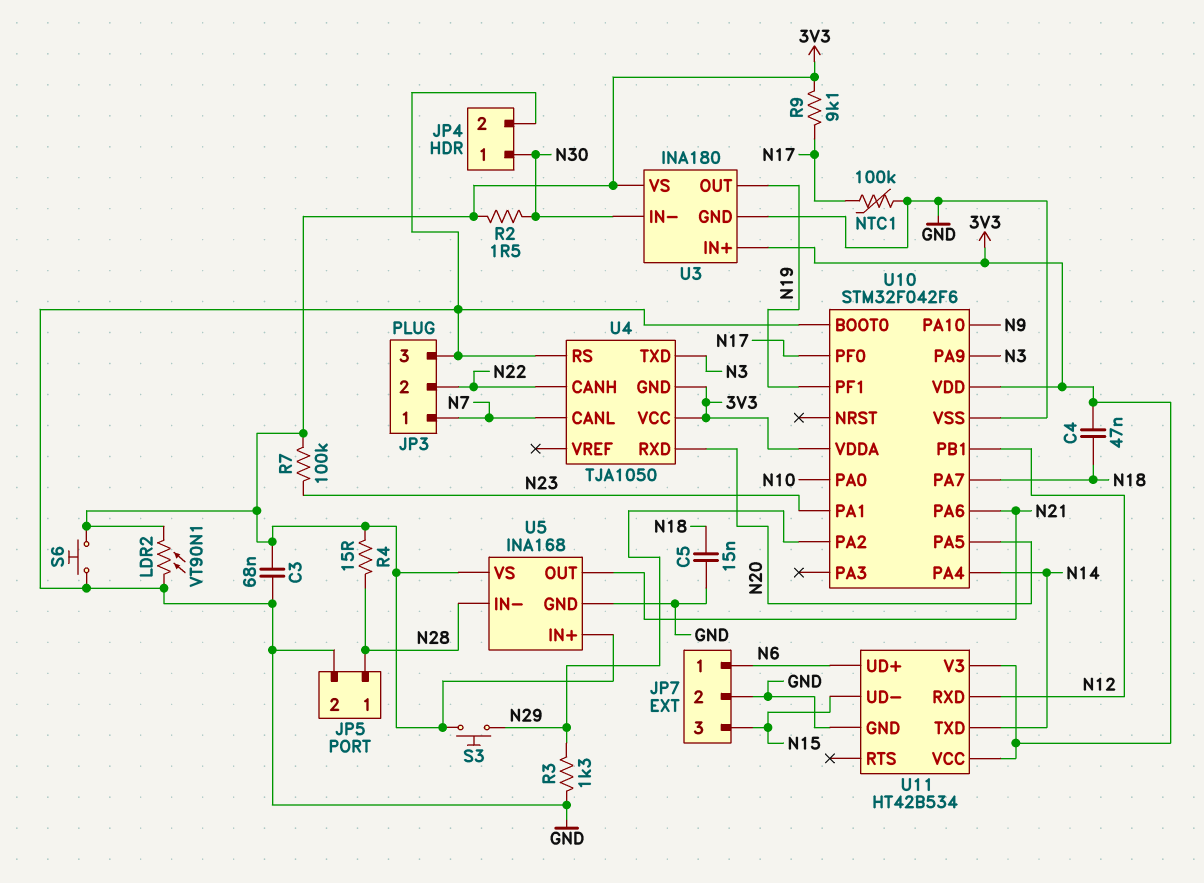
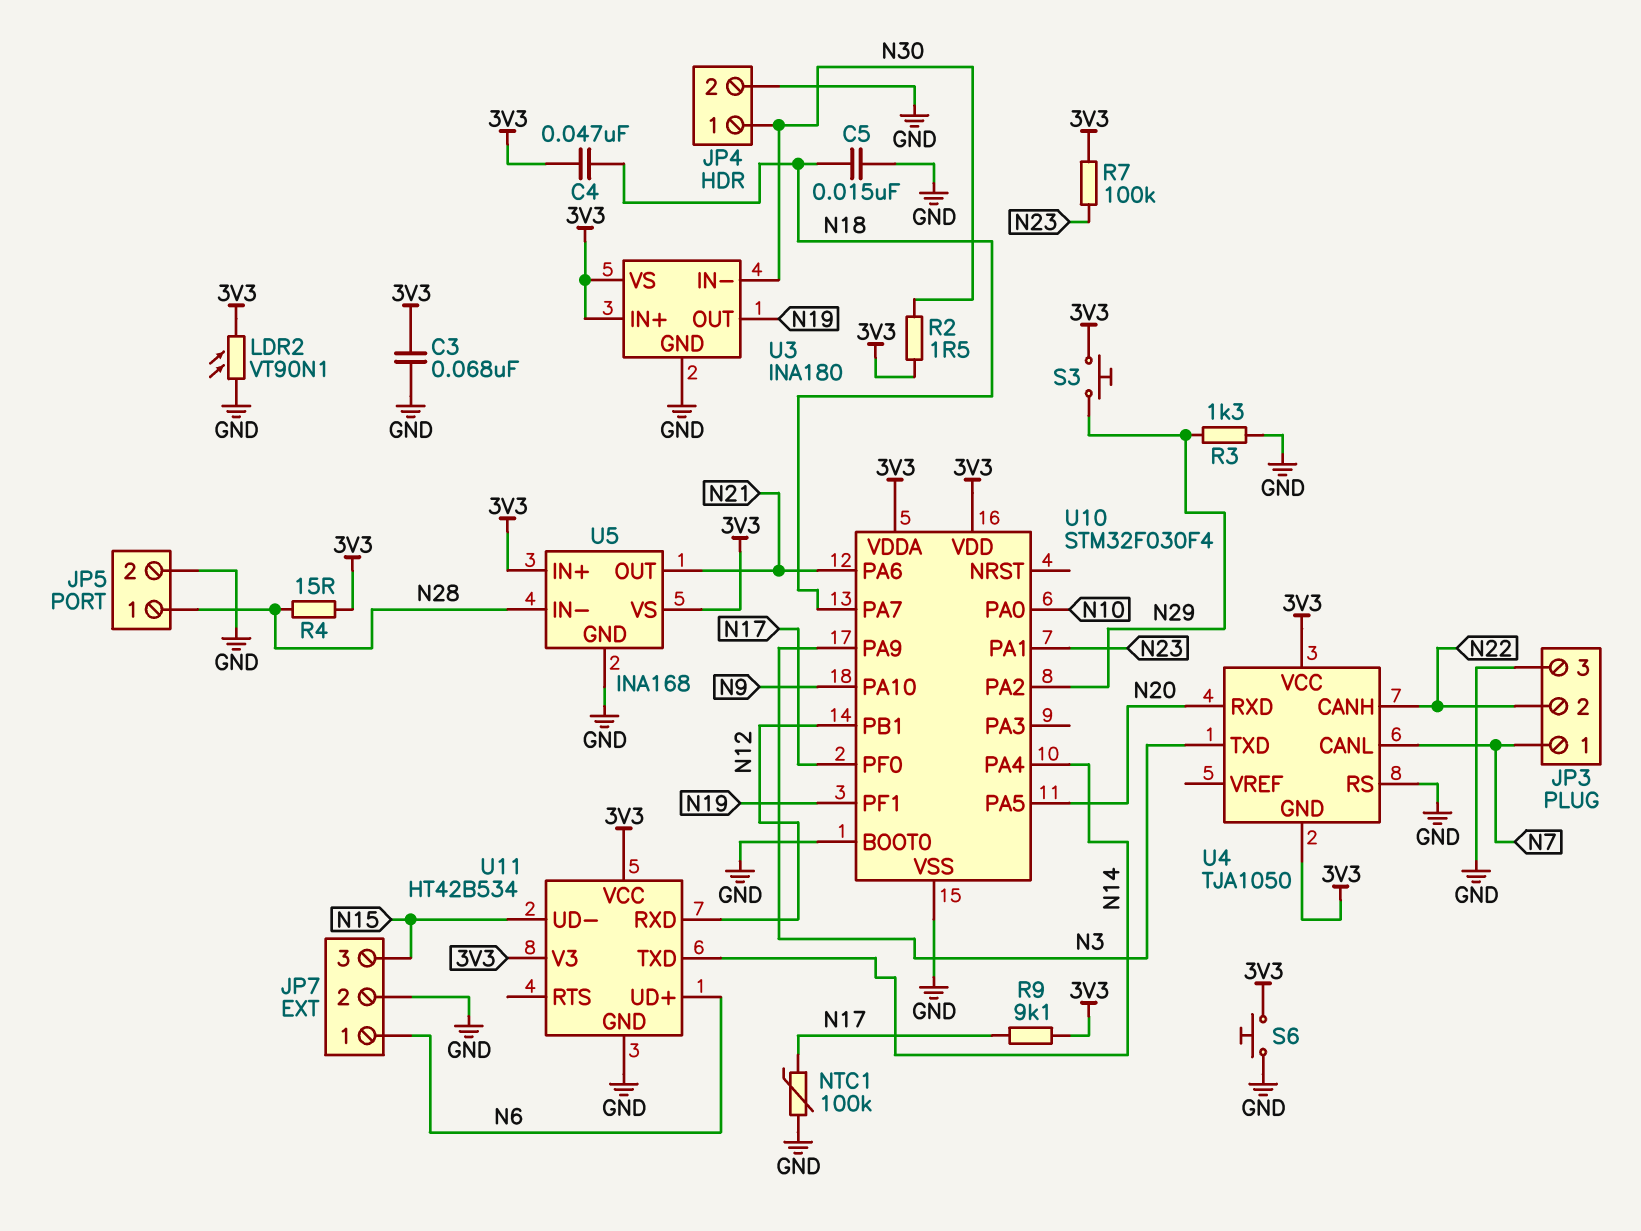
U10: STM32F042F6 -> STM32F030F4

